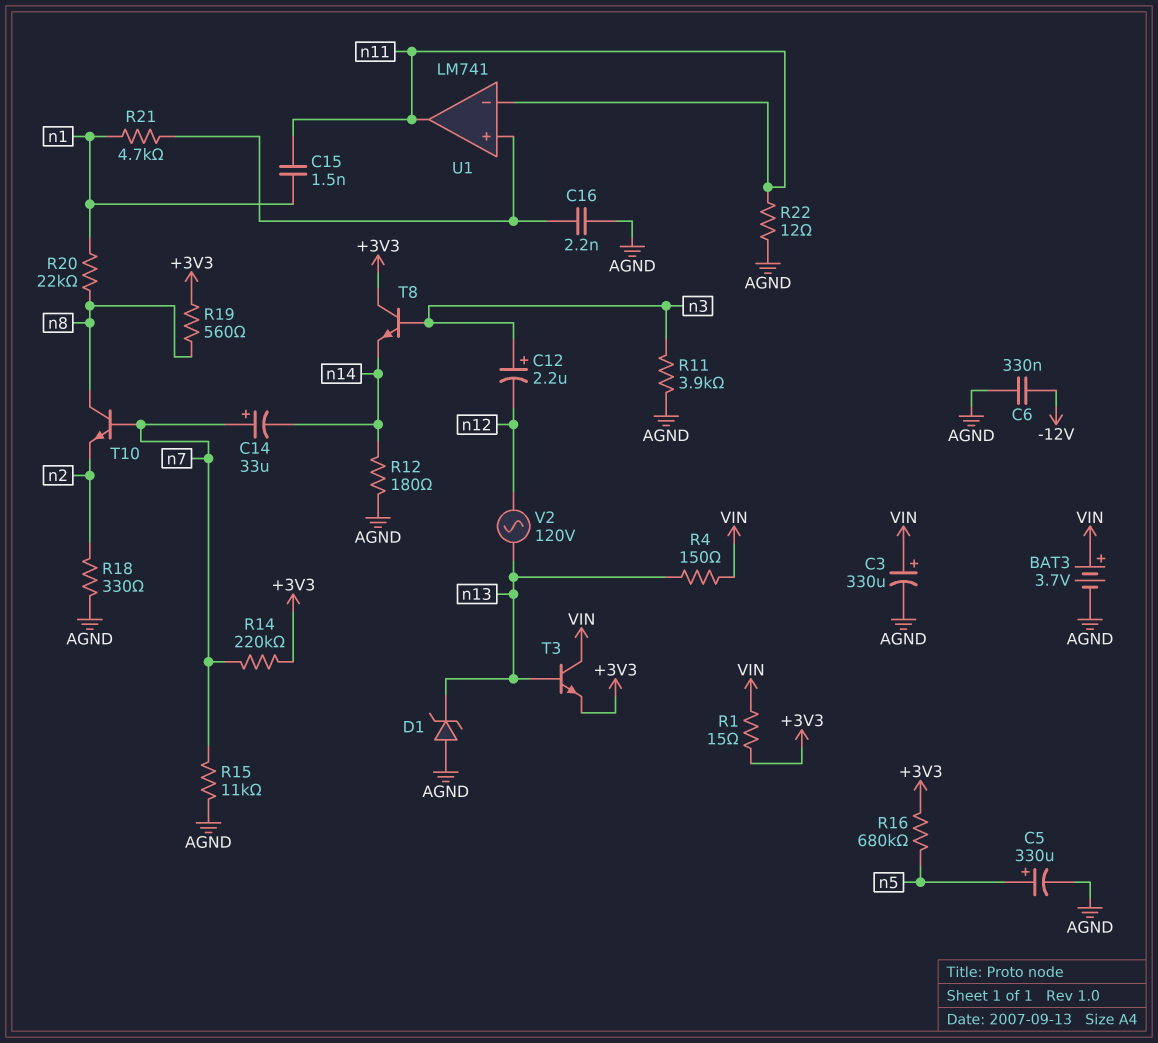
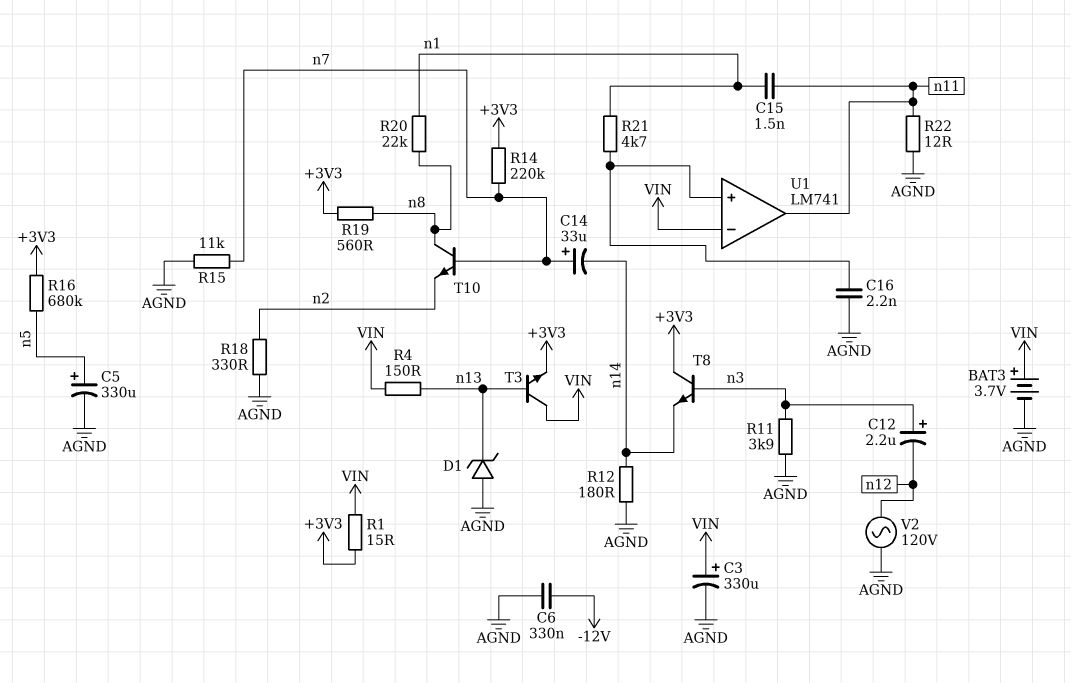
U1 pin in-: n11 -> VIN
V2: AC 120V (n12, n13) -> AC 120V (AGND, n12)

